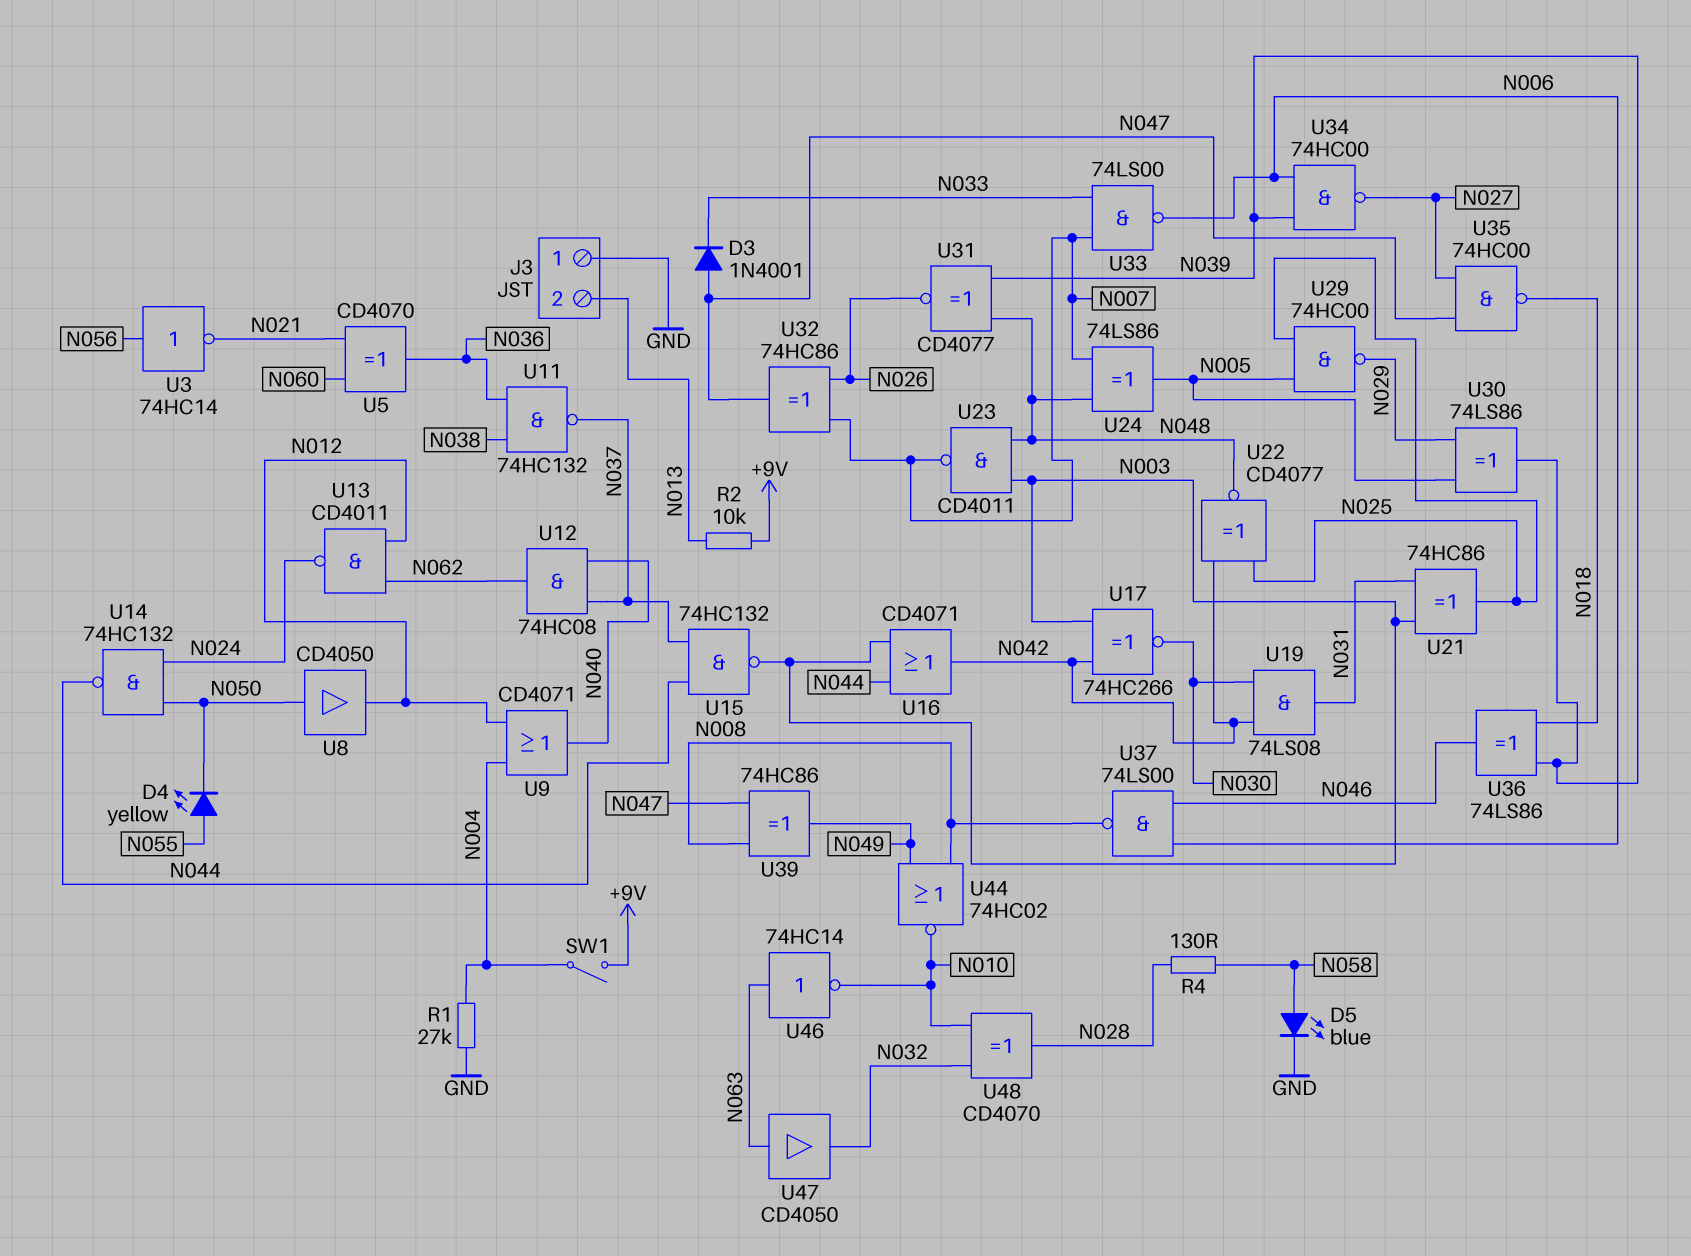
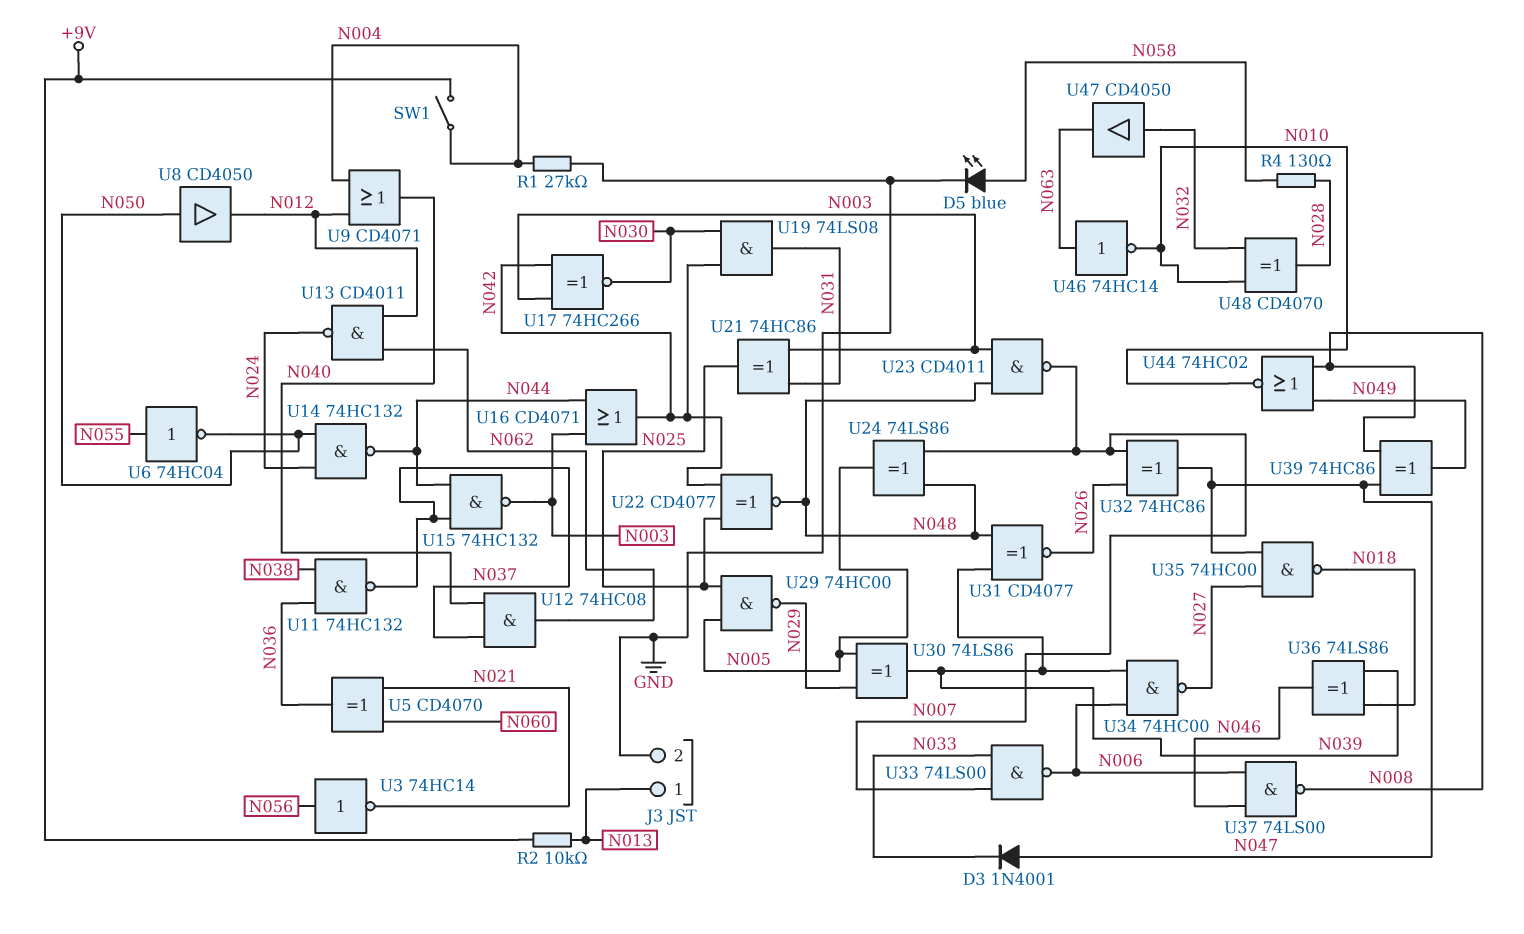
D4: LED yellow (A N055, K N050) -> none
J3 pin 1: GND -> N013
J3 pin 2: N013 -> GND
U6: none -> NOT 74HC04 (in N055, out N050)
U47: buffer CD4050 (in N063, out N032) -> buffer CD4050 (in N032, out N063)

